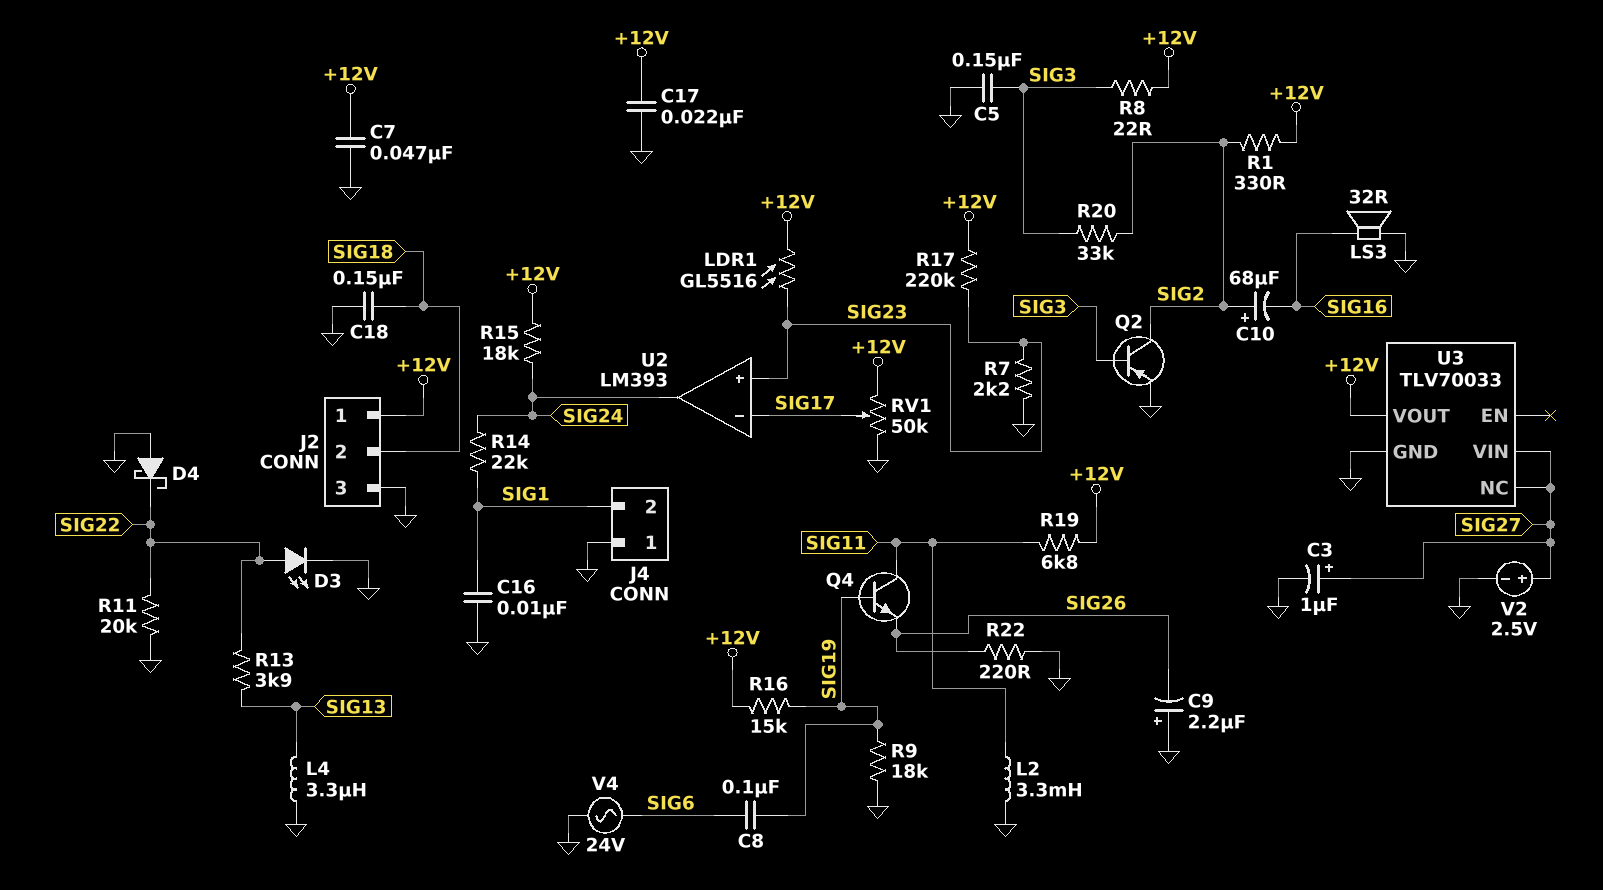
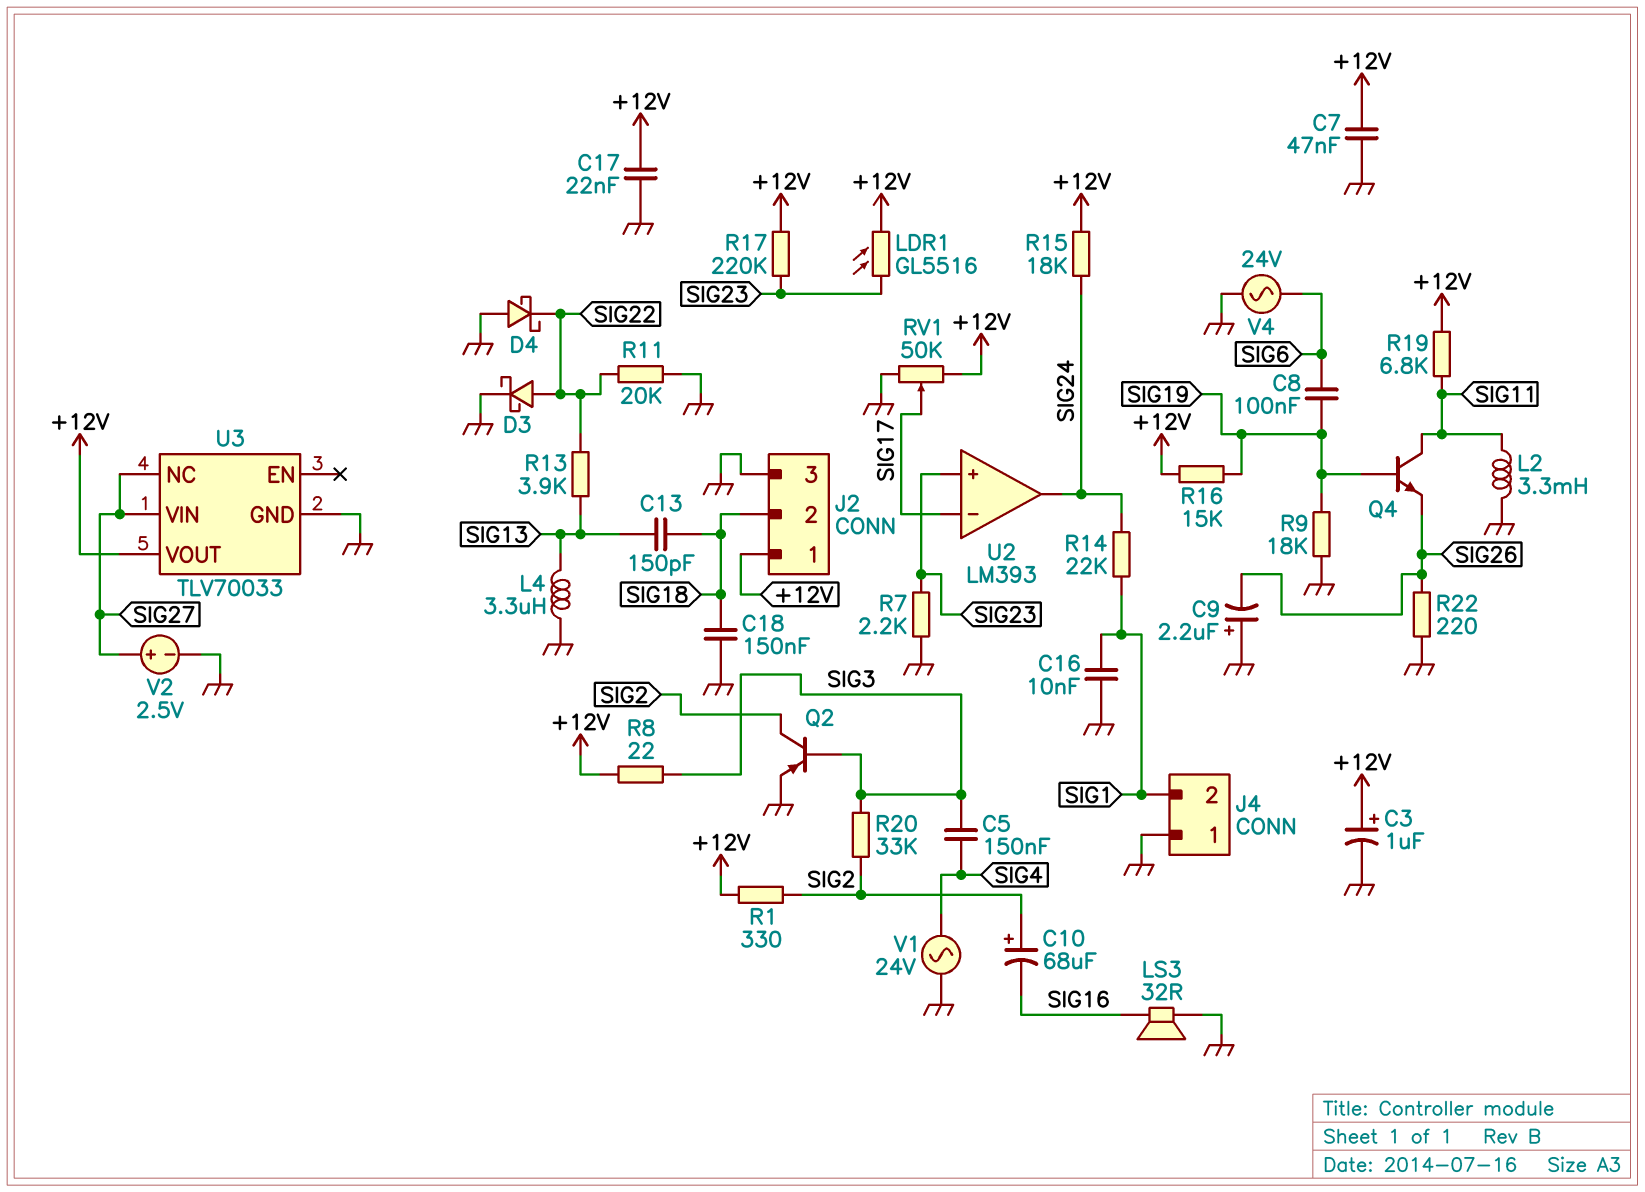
C3: 1uF (plus SIG27, minus GND) -> 1uF (plus +12V, minus GND)
C5: 150nF (GND, SIG3) -> 150nF (SIG3, SIG4)
C13: none -> 150pF (SIG13, SIG18)
D3: LED (A SIG22, K GND) -> schottky (A SIG22, K GND)
V1: none -> AC 24V (GND, SIG4)

